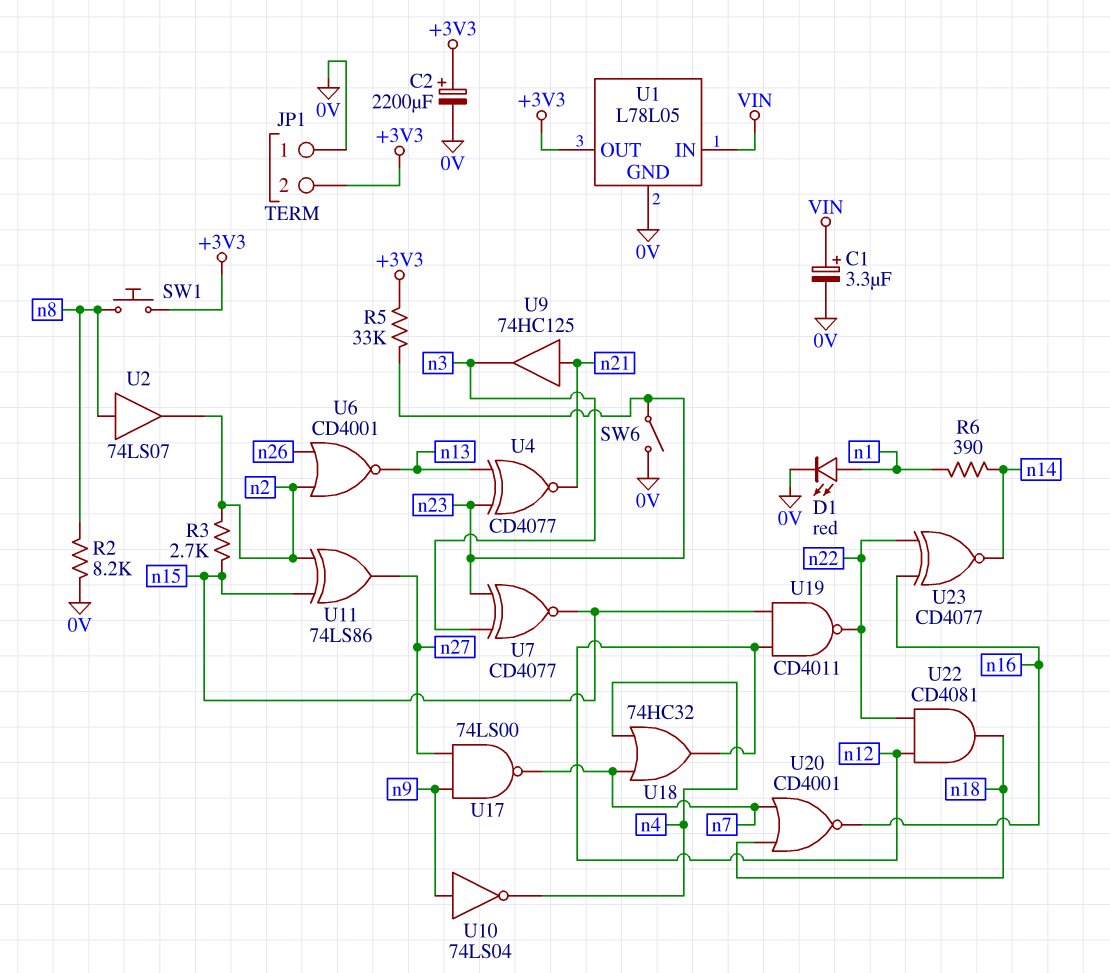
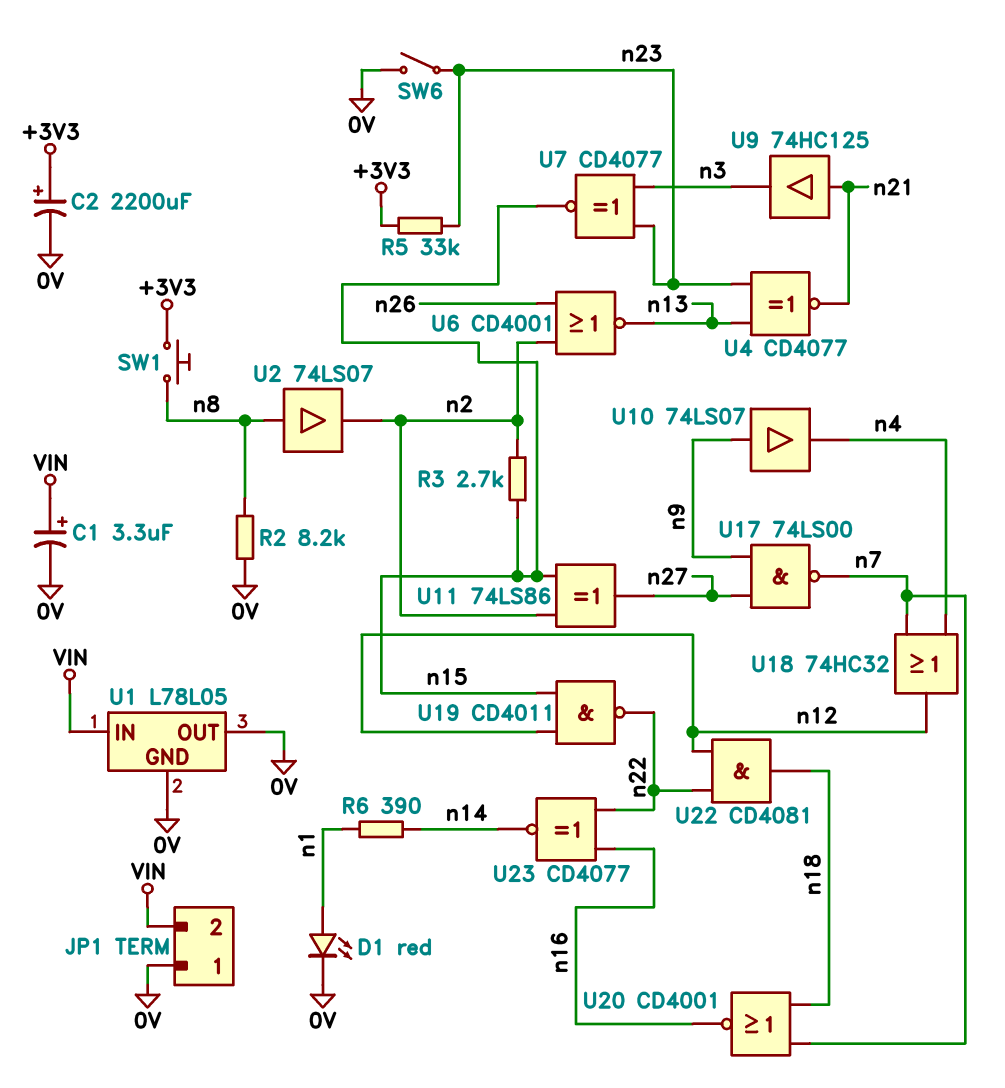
JP1 pin 2: +3V3 -> VIN
U1 pin OUT: +3V3 -> 0V
U10: NOT 74LS04 (in n9, out n4) -> buffer 74LS07 (in n9, out n4)

